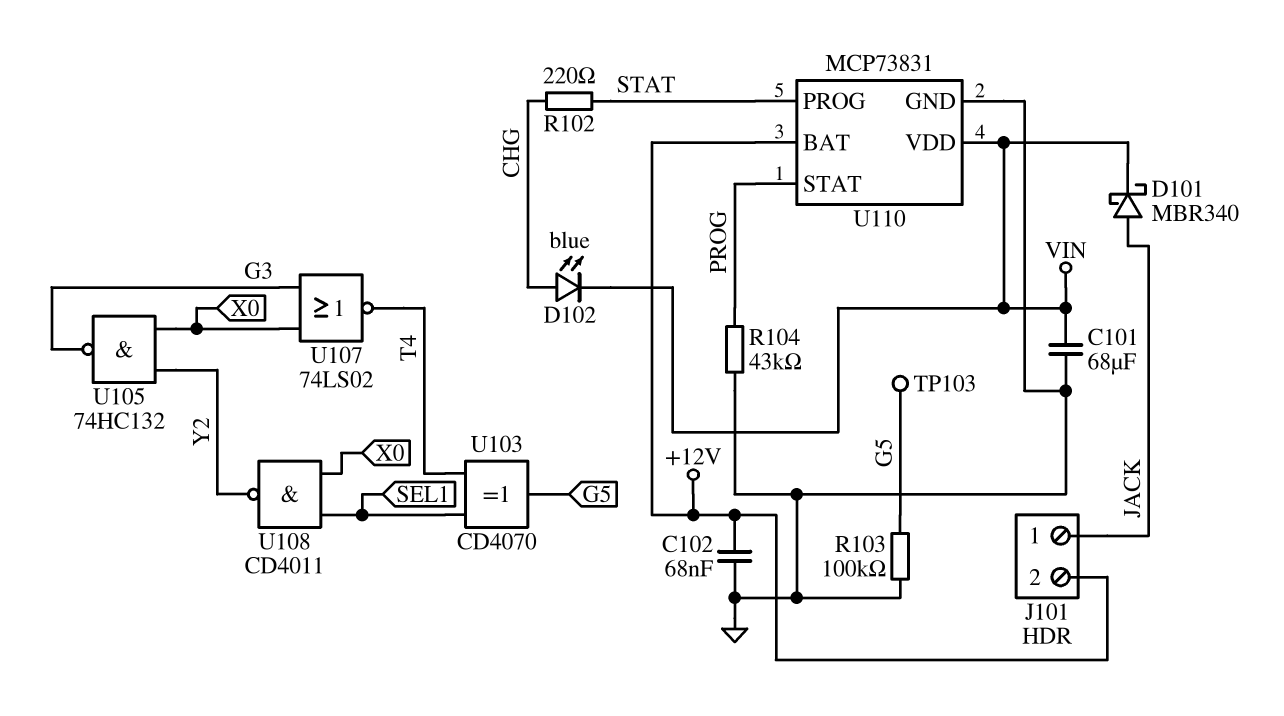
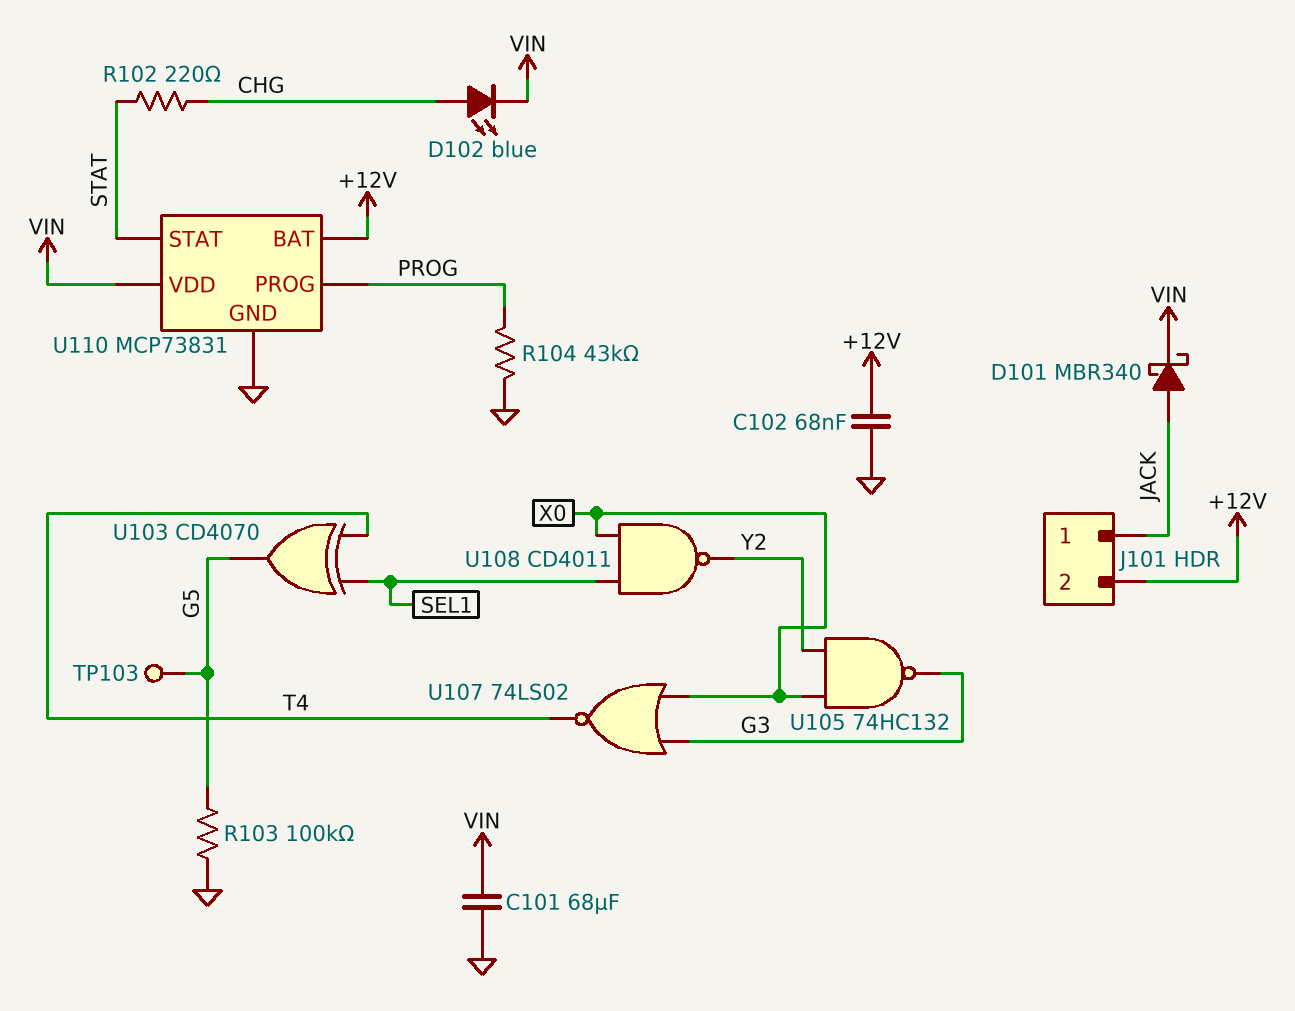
U110 pin PROG: STAT -> PROG
U110 pin STAT: PROG -> STAT

